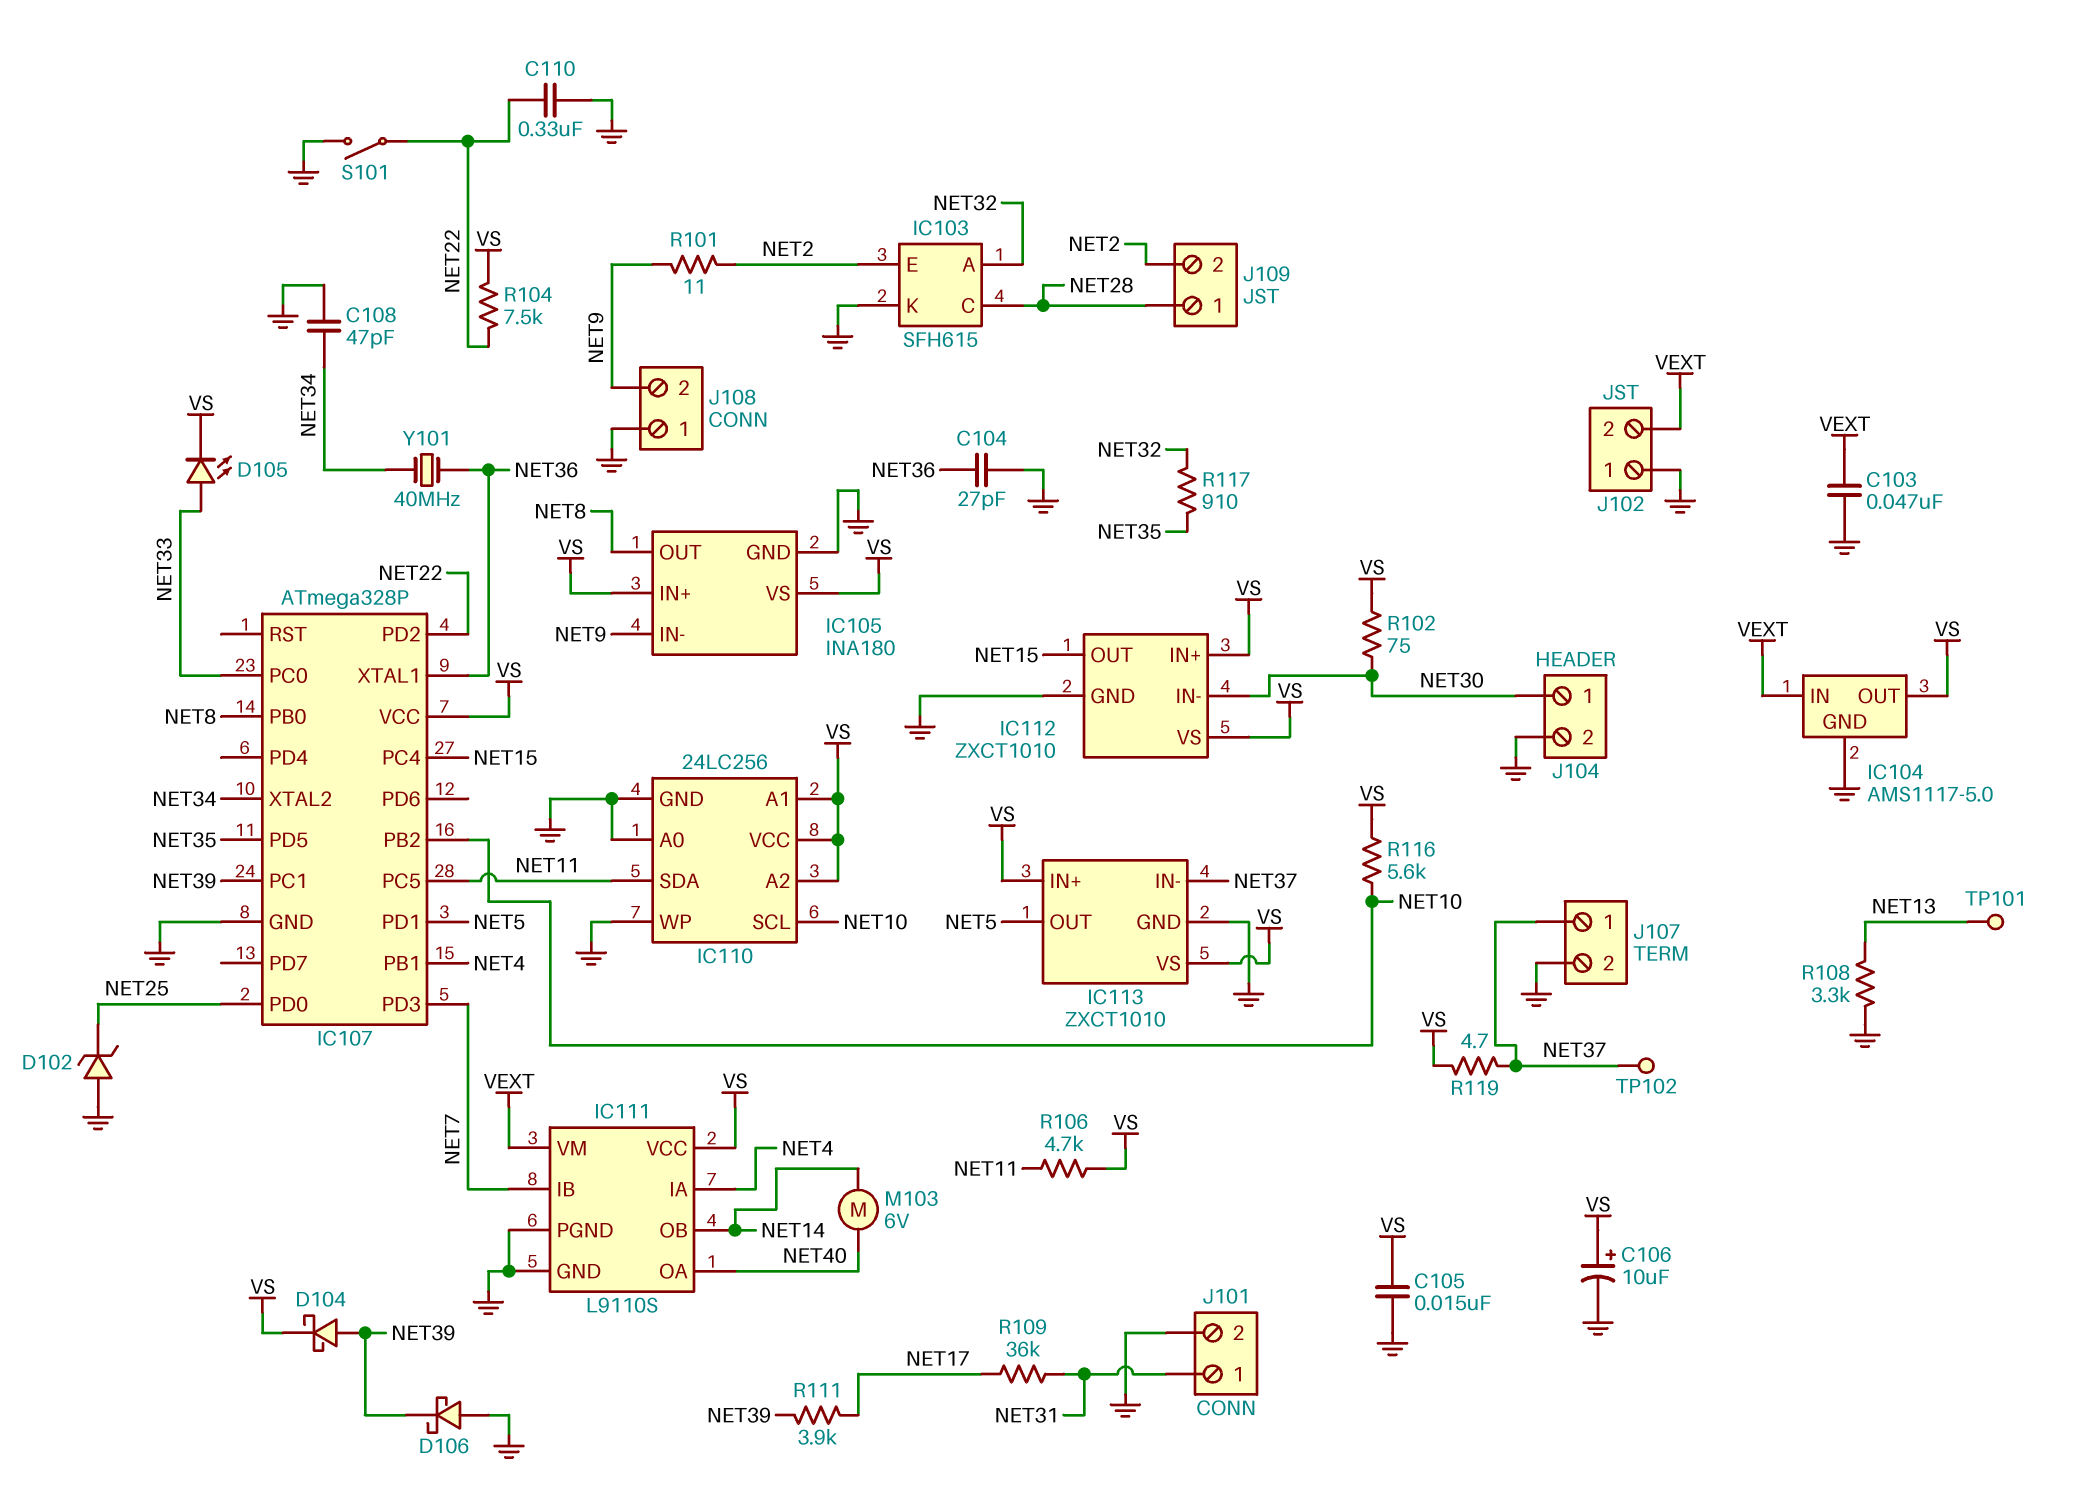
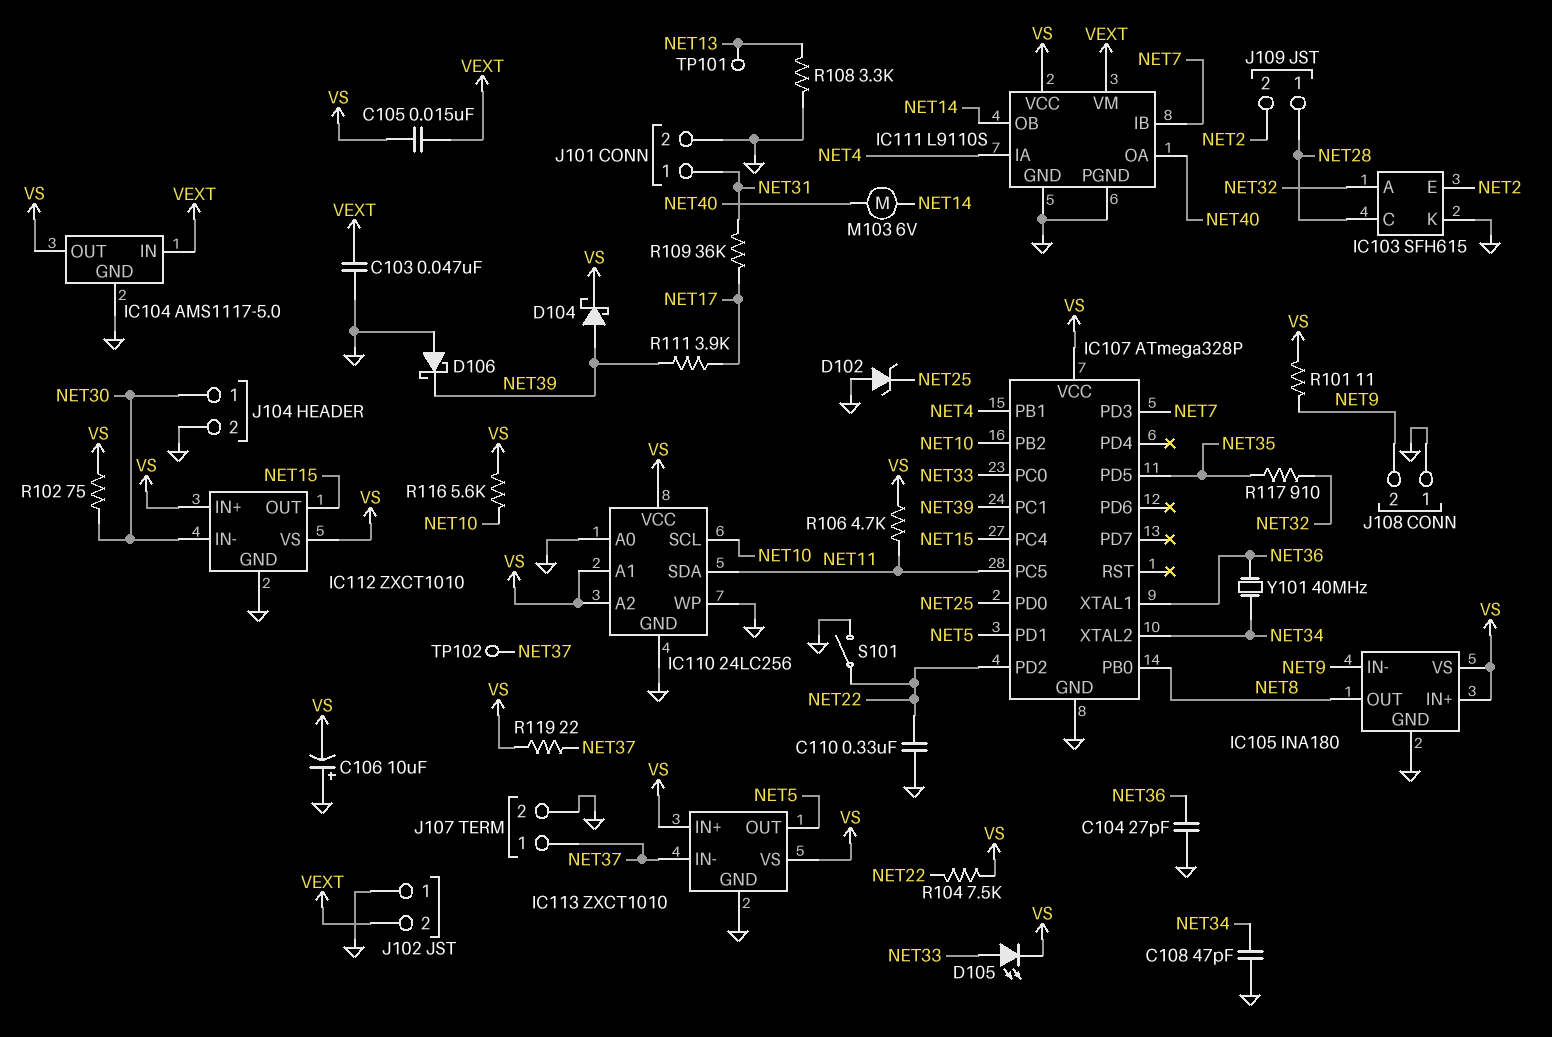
C105: 15nF (GND, VS) -> 15nF (VEXT, VS)
C106: 10uF (plus VS, minus GND) -> 10uF (plus GND, minus VS)
R101: 11 (NET2, NET9) -> 11 (NET9, VS)
R119: 4.7 (NET37, VS) -> 22 (NET37, VS)

